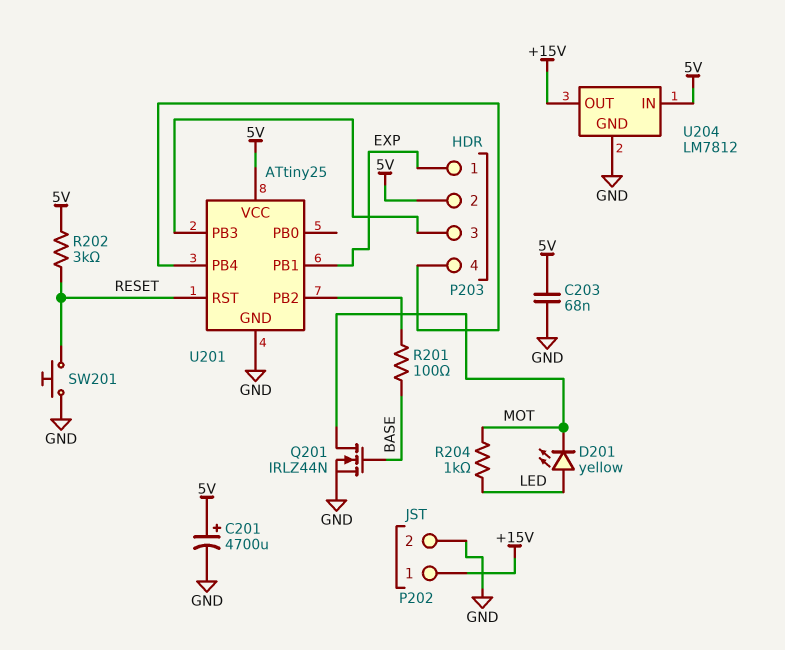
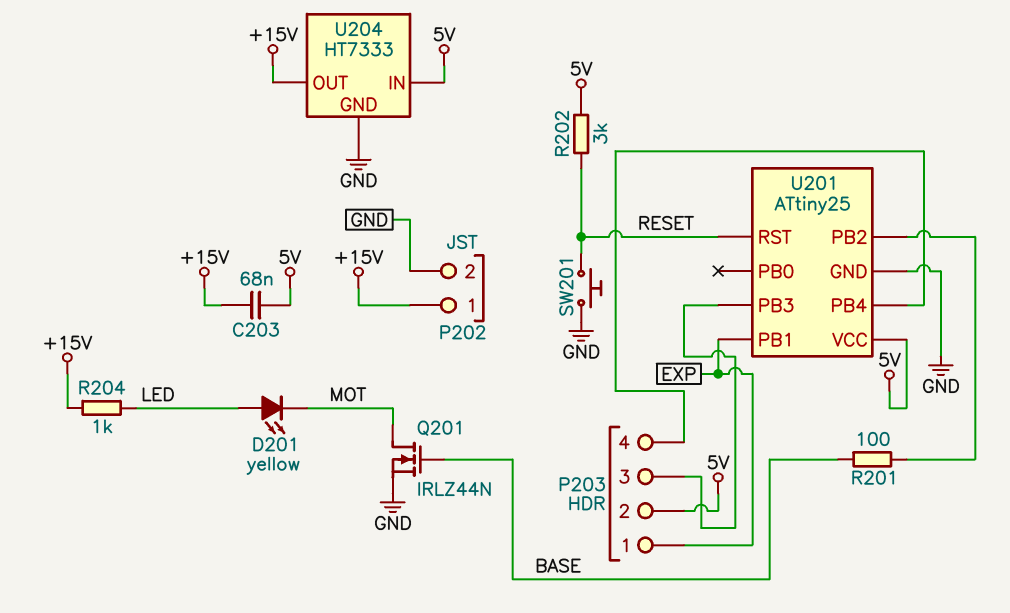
C201: 4700uF (plus 5V, minus GND) -> none
C203: 68nF (5V, GND) -> 68nF (+15V, 5V)
R204: 1k (LED, MOT) -> 1k (+15V, LED)
U204: LM7812 -> HT7333

